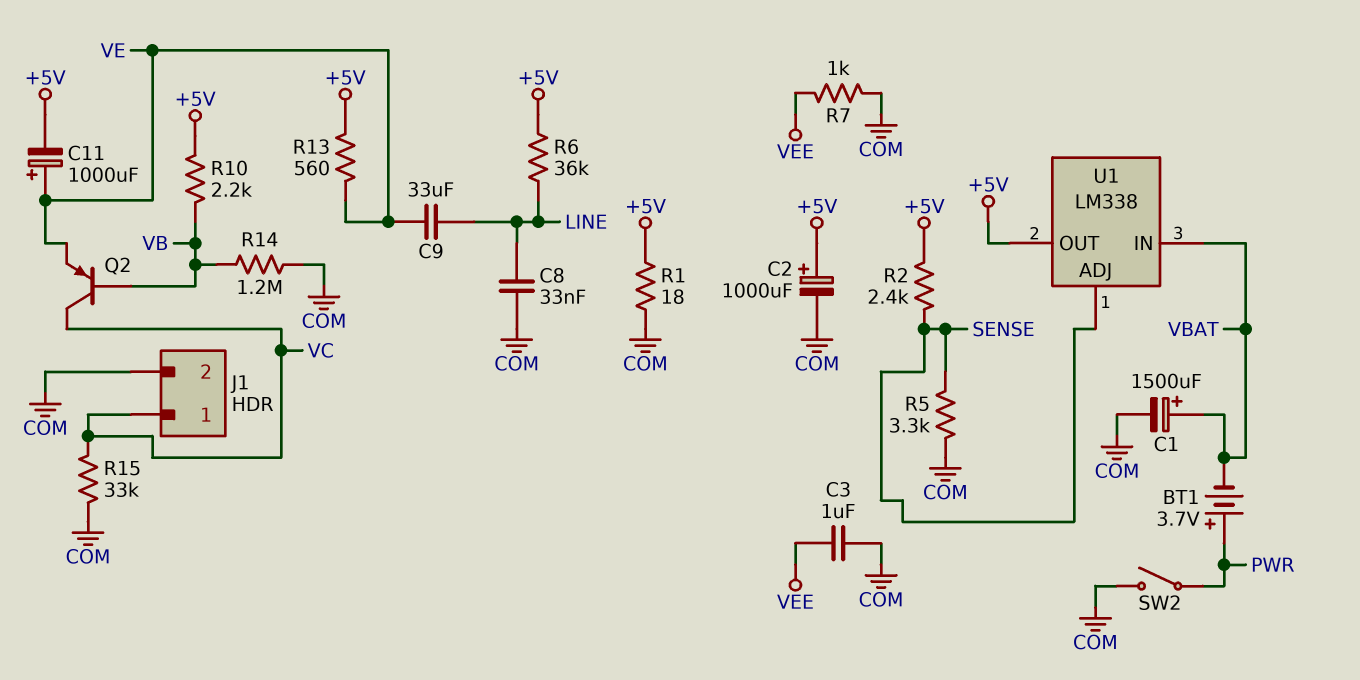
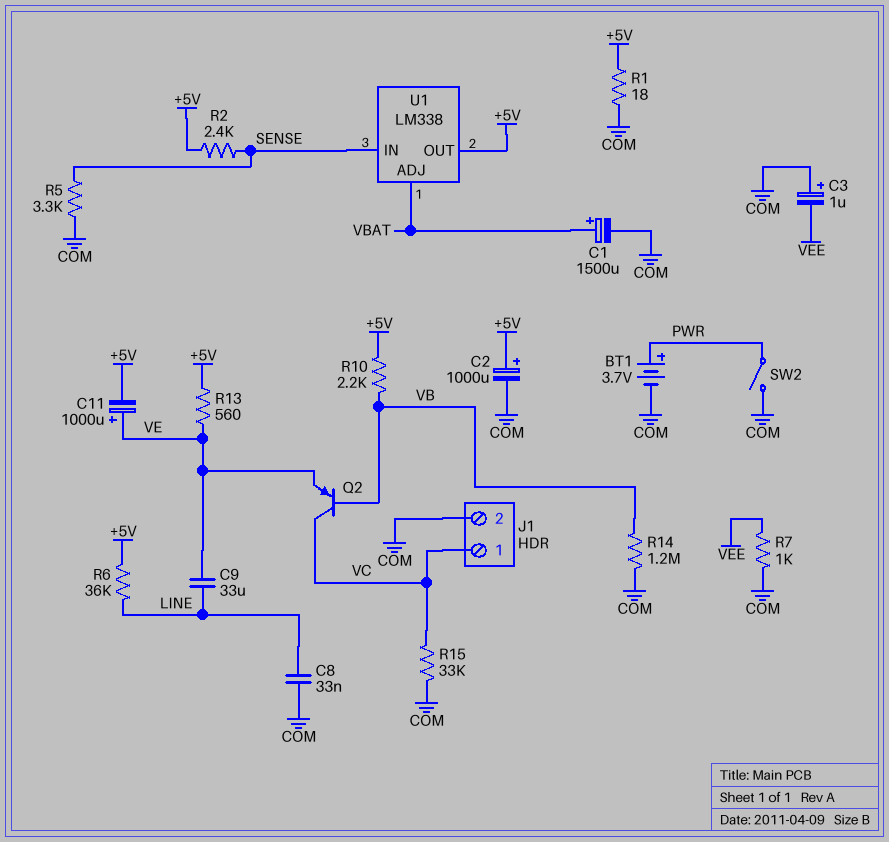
BT1: 3.7V (plus PWR, minus VBAT) -> 3.7V (plus PWR, minus COM)
C3: 1uF (COM, VEE) -> 1uF (plus COM, minus VEE)
U1 pin ADJ: SENSE -> VBAT
U1 pin IN: VBAT -> SENSE

